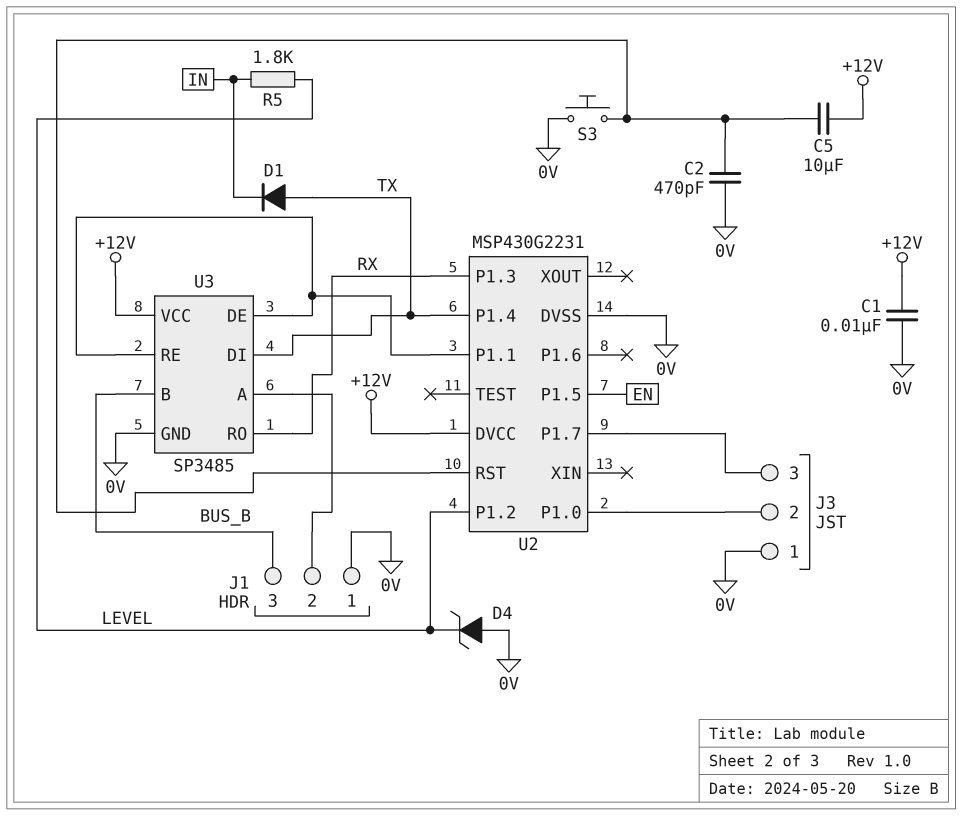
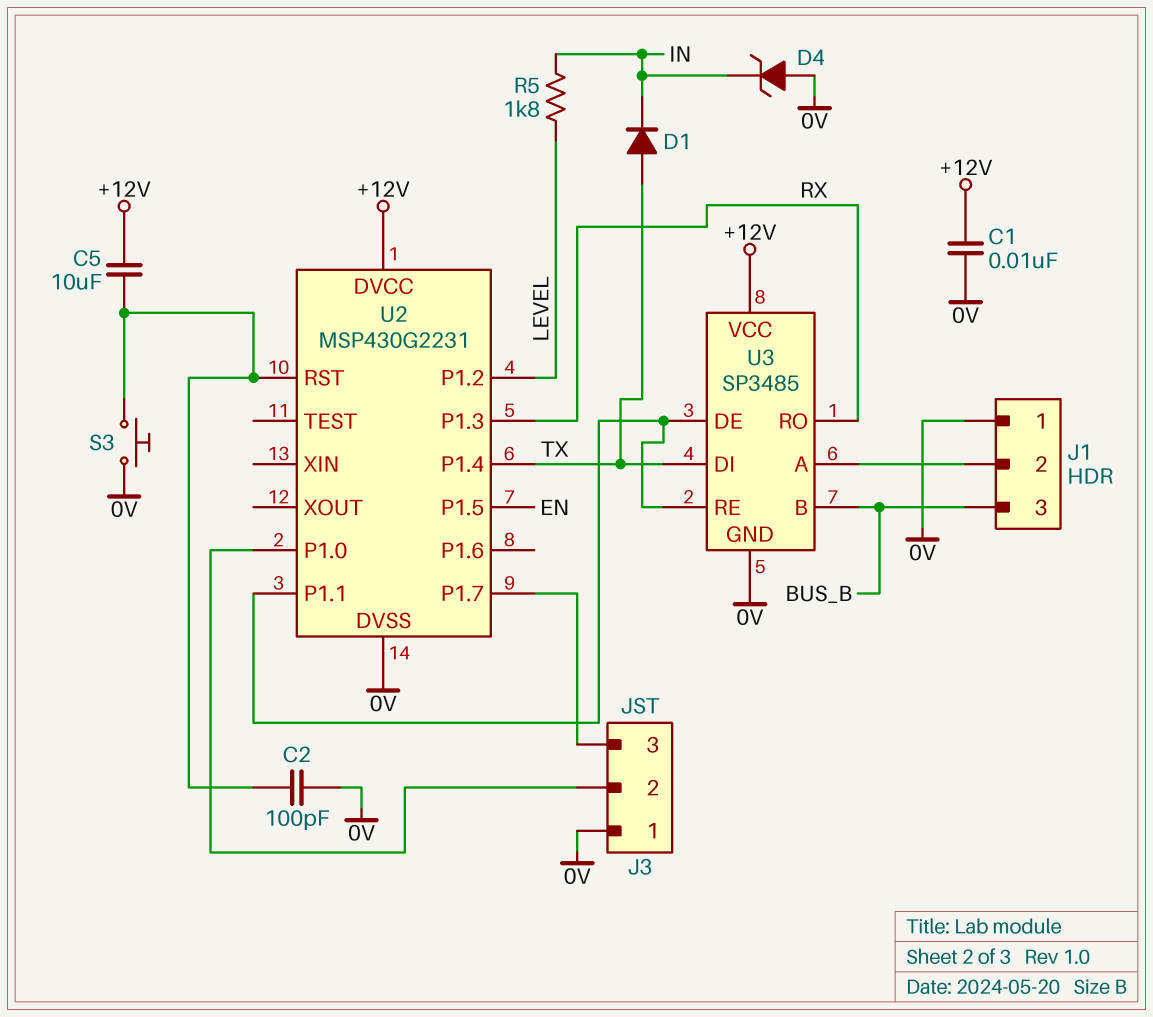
C2: 470pF (0V, U2/RST) -> 100pF (0V, U2/RST)
D4: zener (A 0V, K LEVEL) -> zener (A 0V, K IN)

